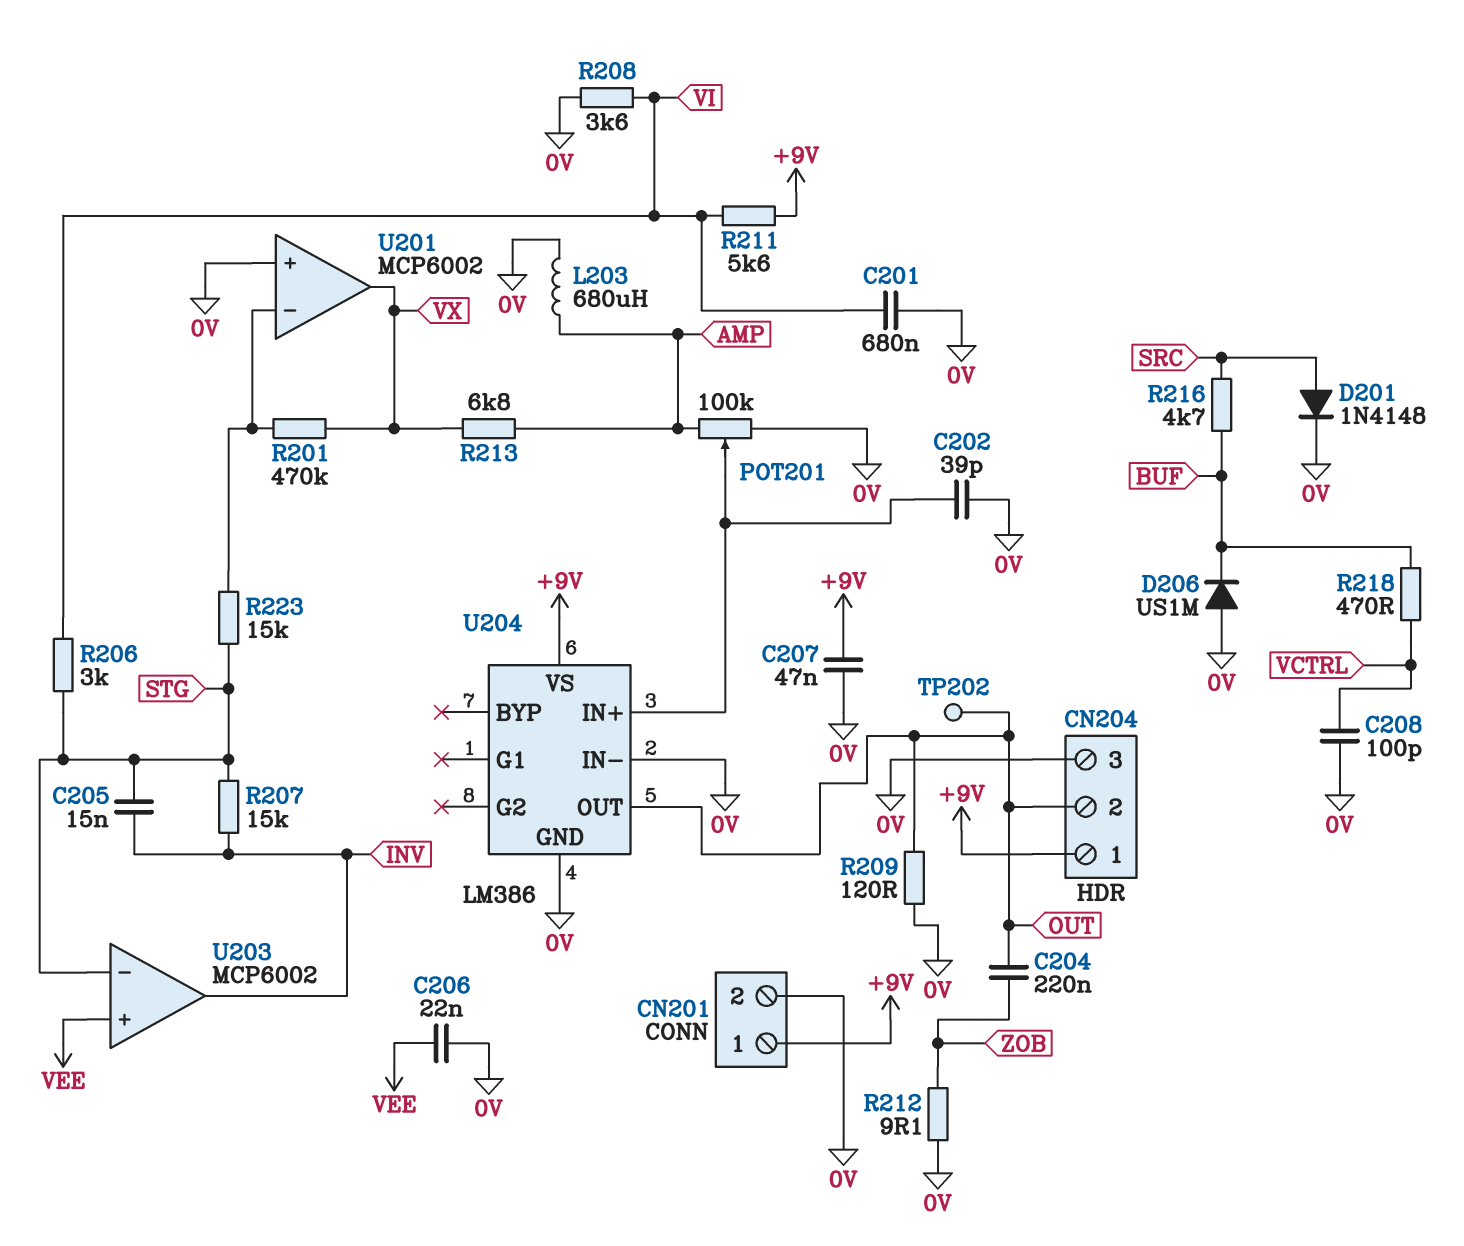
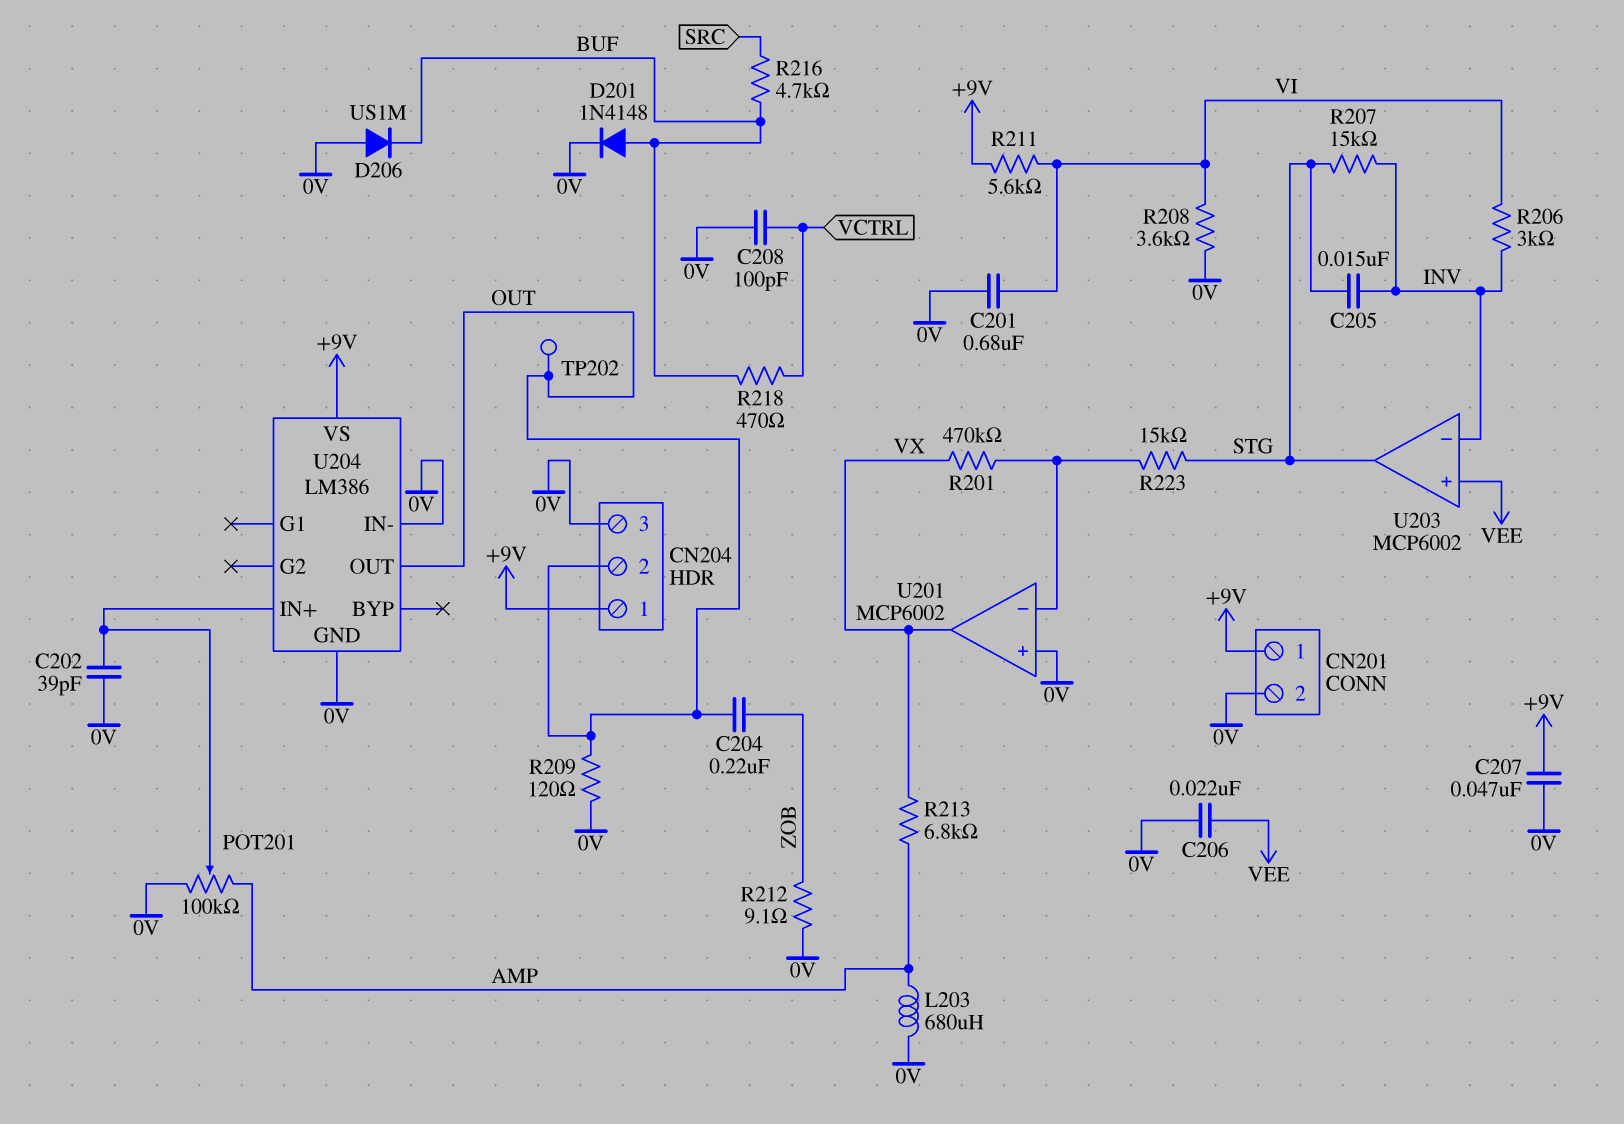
D201: diode 1N4148 (A SRC, K 0V) -> diode 1N4148 (A BUF, K 0V)
R206: 3k (STG, VI) -> 3k (INV, VI)
U203 pin in-: STG -> INV
U203 pin out: INV -> STG

